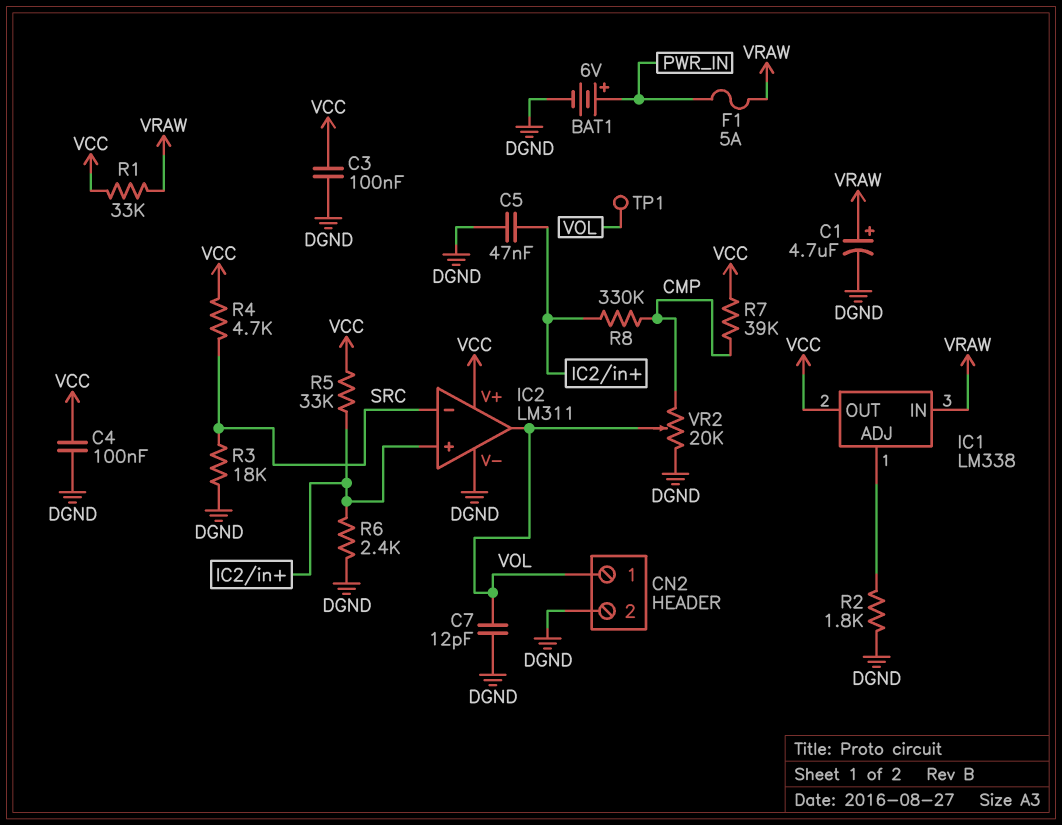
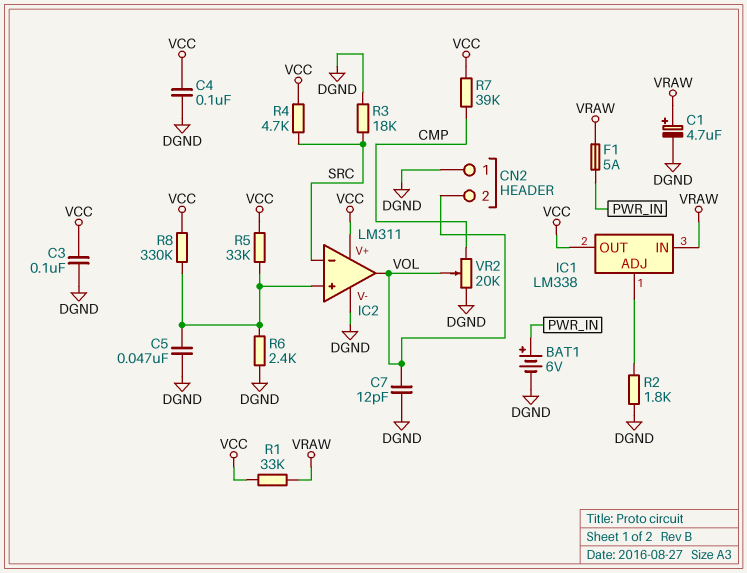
CN2 pin 1: VOL -> DGND
CN2 pin 2: DGND -> VOL
R8: 330k (CMP, IC2/in+) -> 330k (IC2/in+, VCC)
TP1: test point (VOL) -> none

